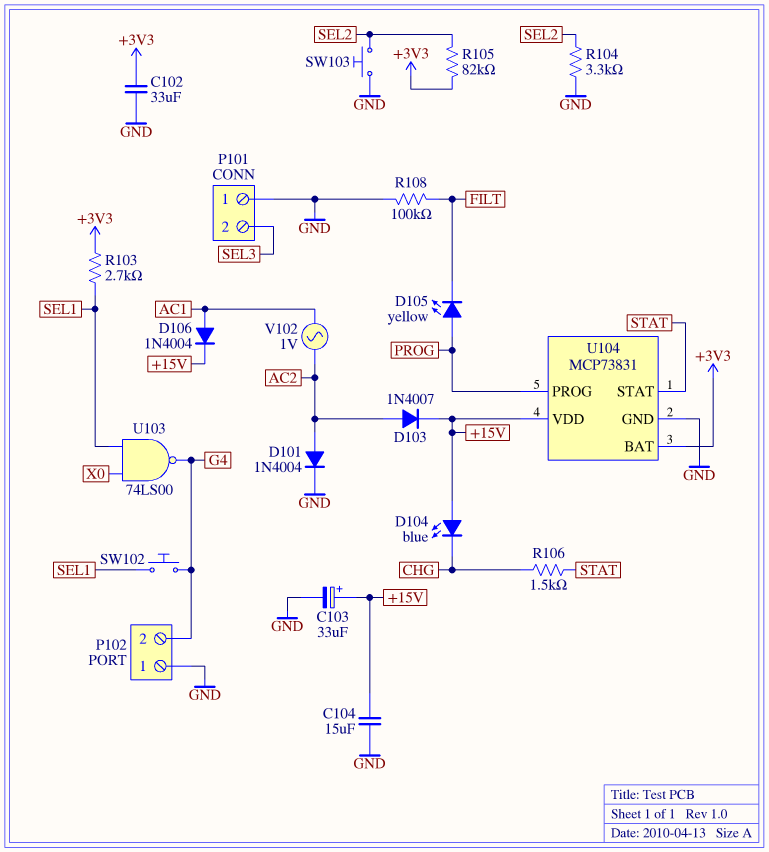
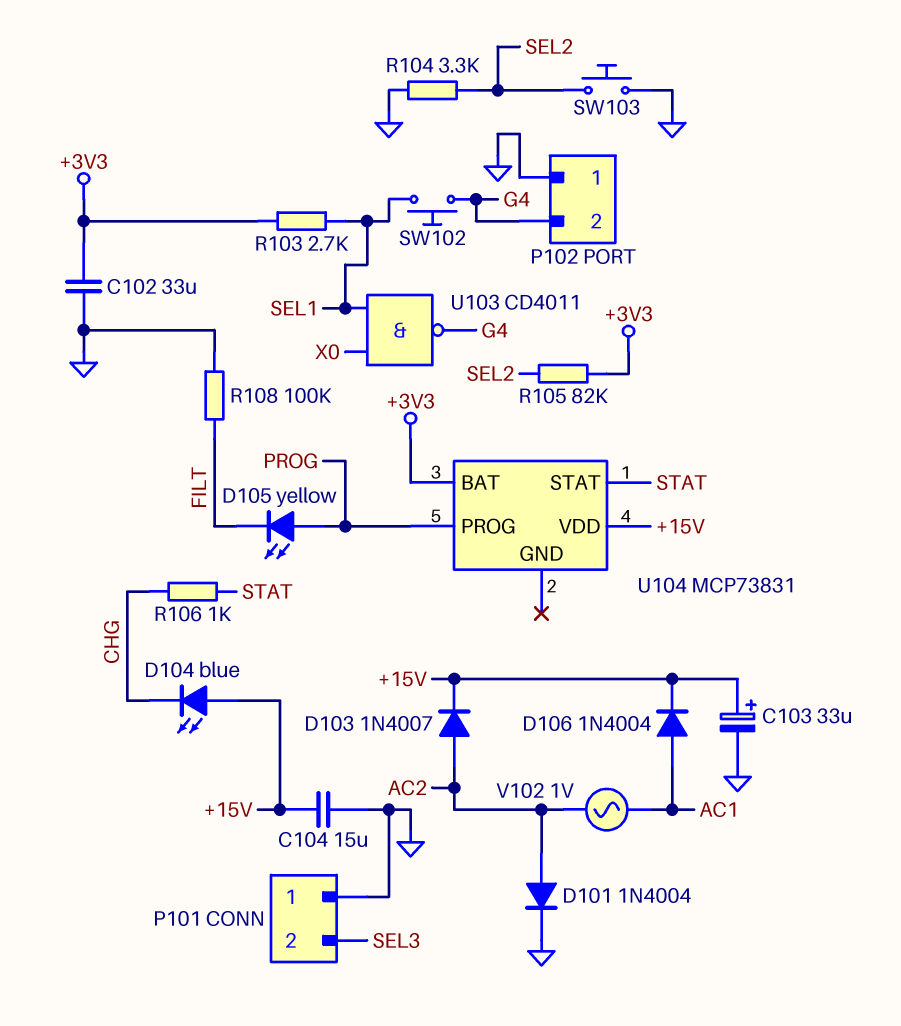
R106: 1.5k (CHG, STAT) -> 1k (CHG, STAT)
U103: NAND 74LS00 (in SEL1, in X0, out G4) -> NAND CD4011 (in SEL1, in X0, out G4)
U104 pin GND: GND -> none

